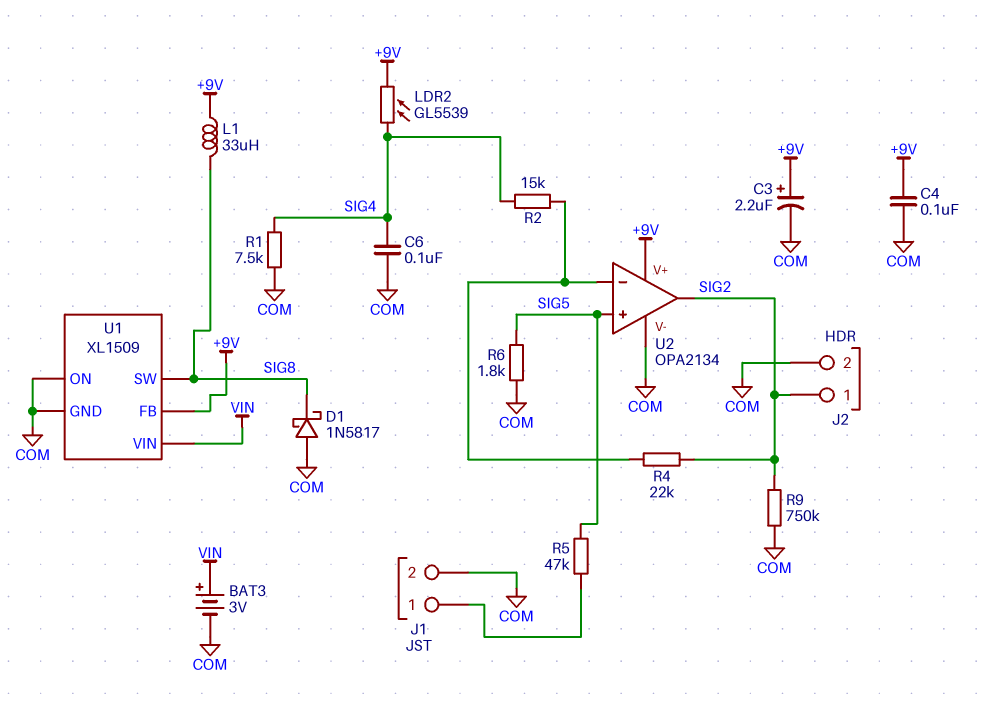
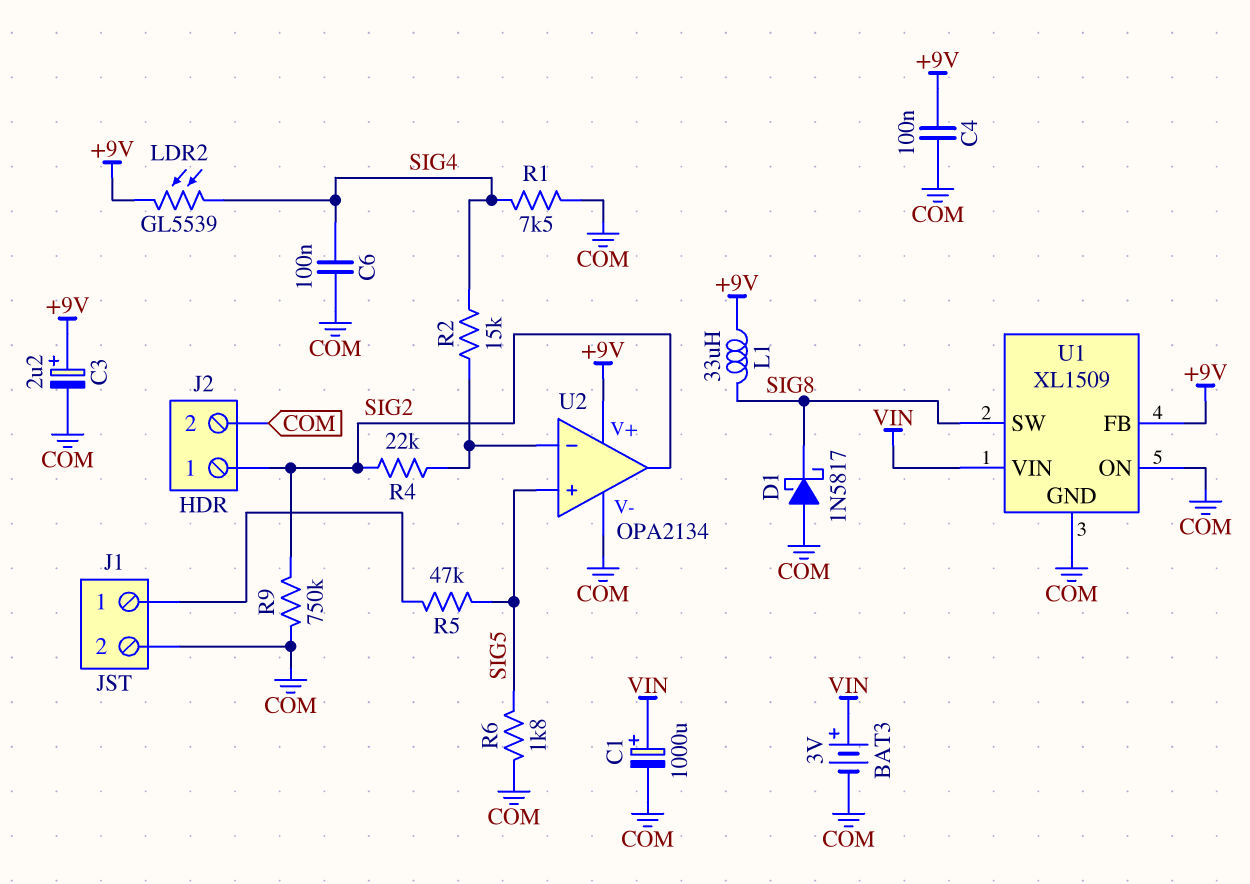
C1: none -> 1000uF (plus VIN, minus COM)

